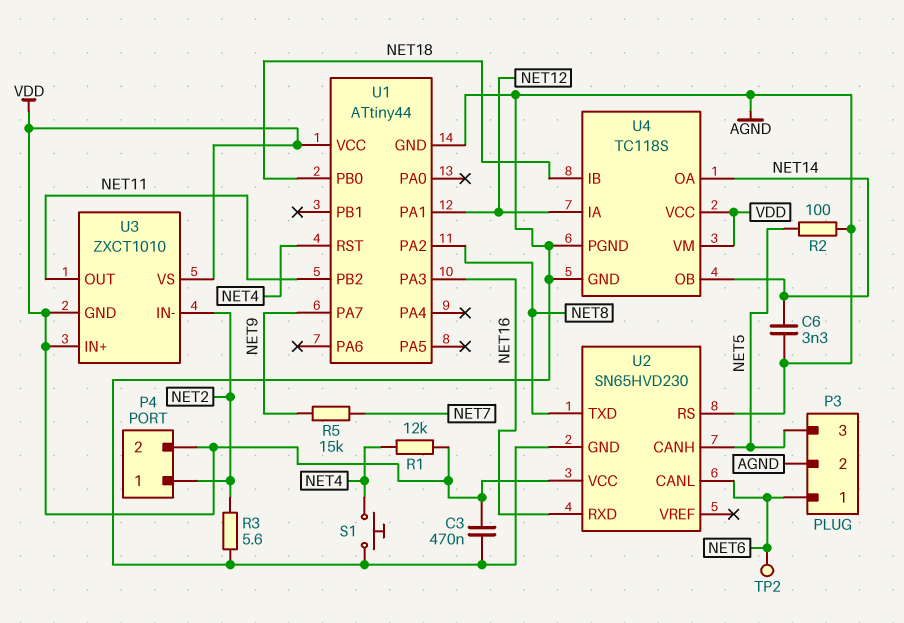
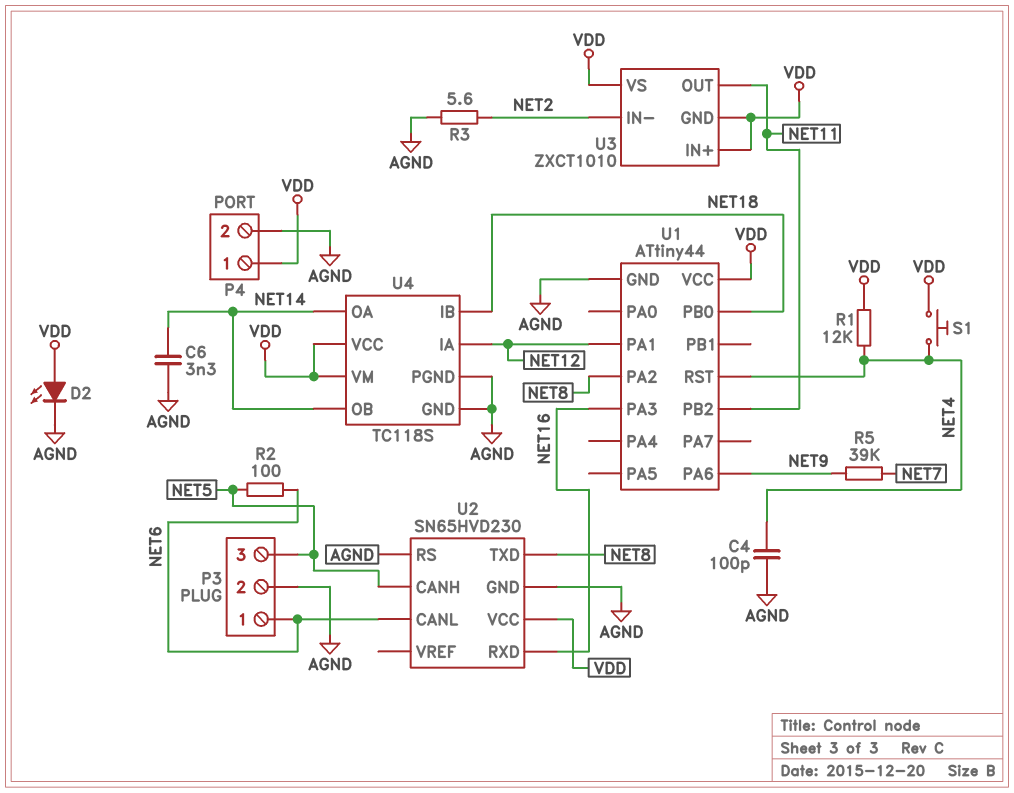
C3: 470nF (AGND, VDD) -> none
C4: none -> 100pF (AGND, NET4)
D2: none -> LED (A VDD, K AGND)
P4 pin 1: NET2 -> VDD
P4 pin 2: VDD -> AGND
R2: 100 (AGND, NET5) -> 100 (NET5, NET6)
R5: 15k (NET7, NET9) -> 39k (NET7, NET9)
S1: button (AGND, NET4) -> button (NET4, VDD)
TP2: test point (NET6) -> none
U1 pin PA6: none -> NET9
U1 pin PA7: NET9 -> none

